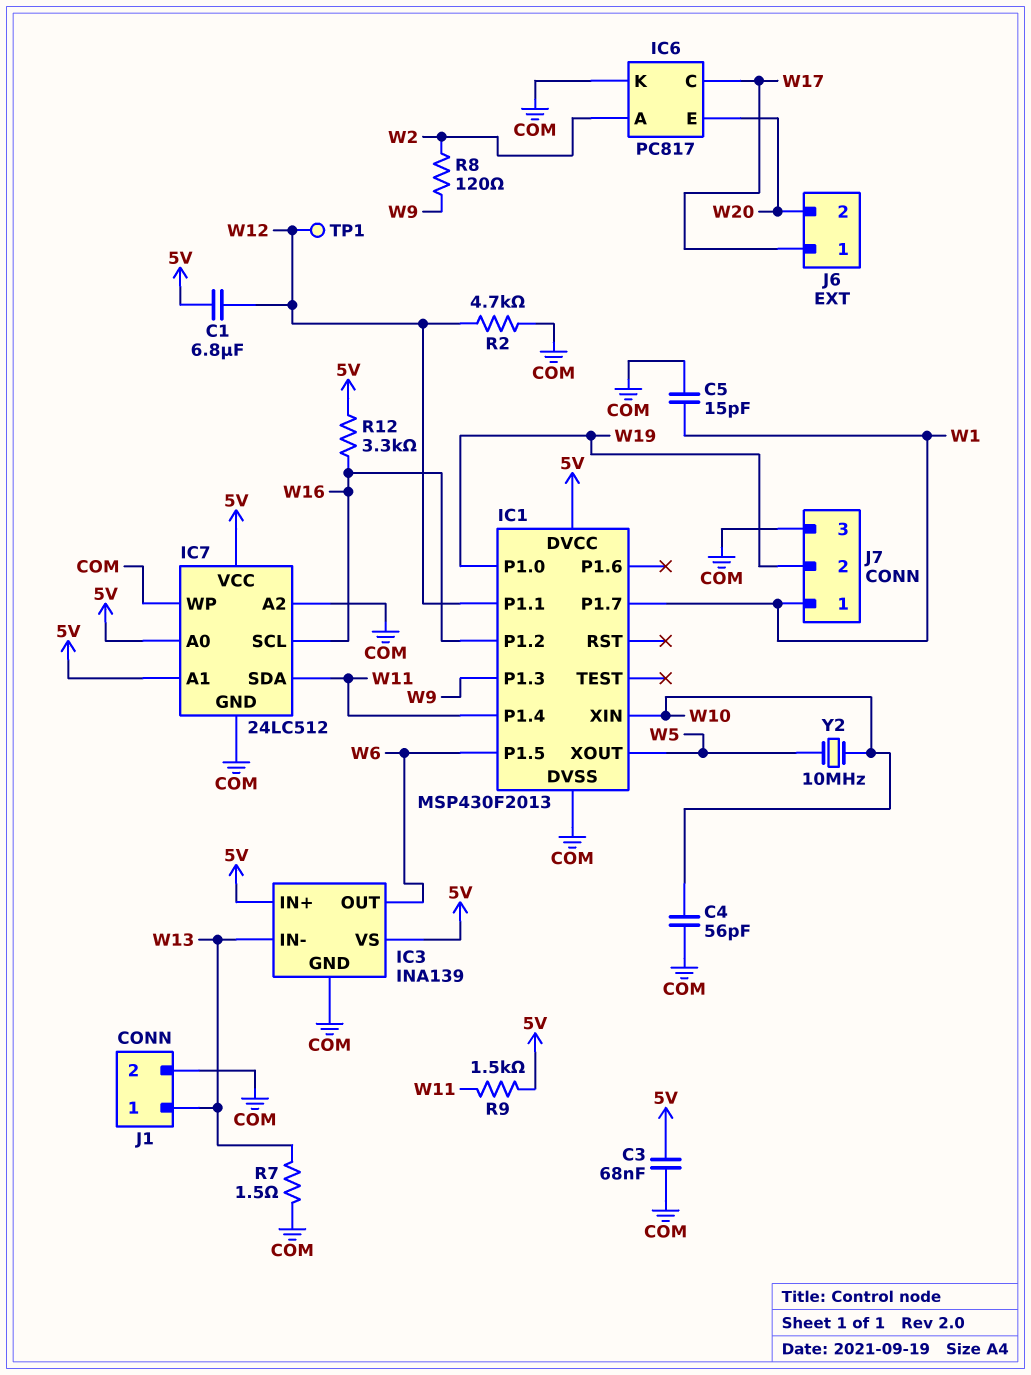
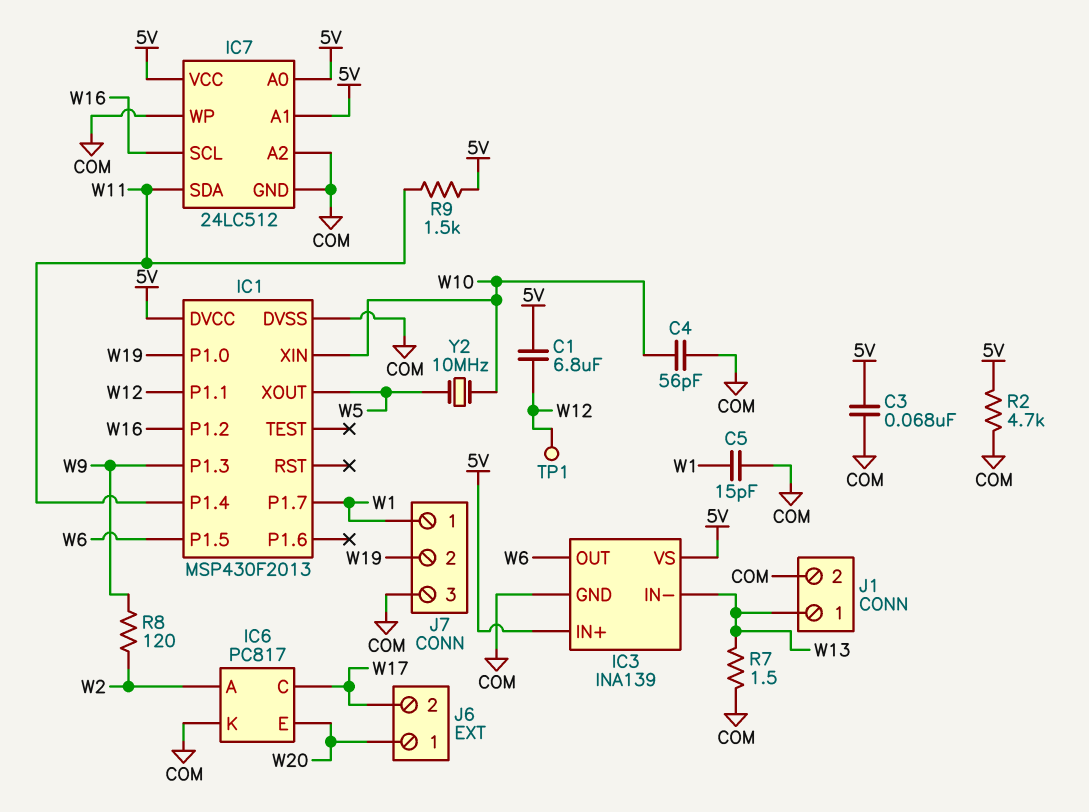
J6 pin 1: W17 -> W20
J6 pin 2: W20 -> W17
R2: 4.7k (COM, W12) -> 4.7k (5V, COM)
R12: 3.3k (5V, W16) -> none

